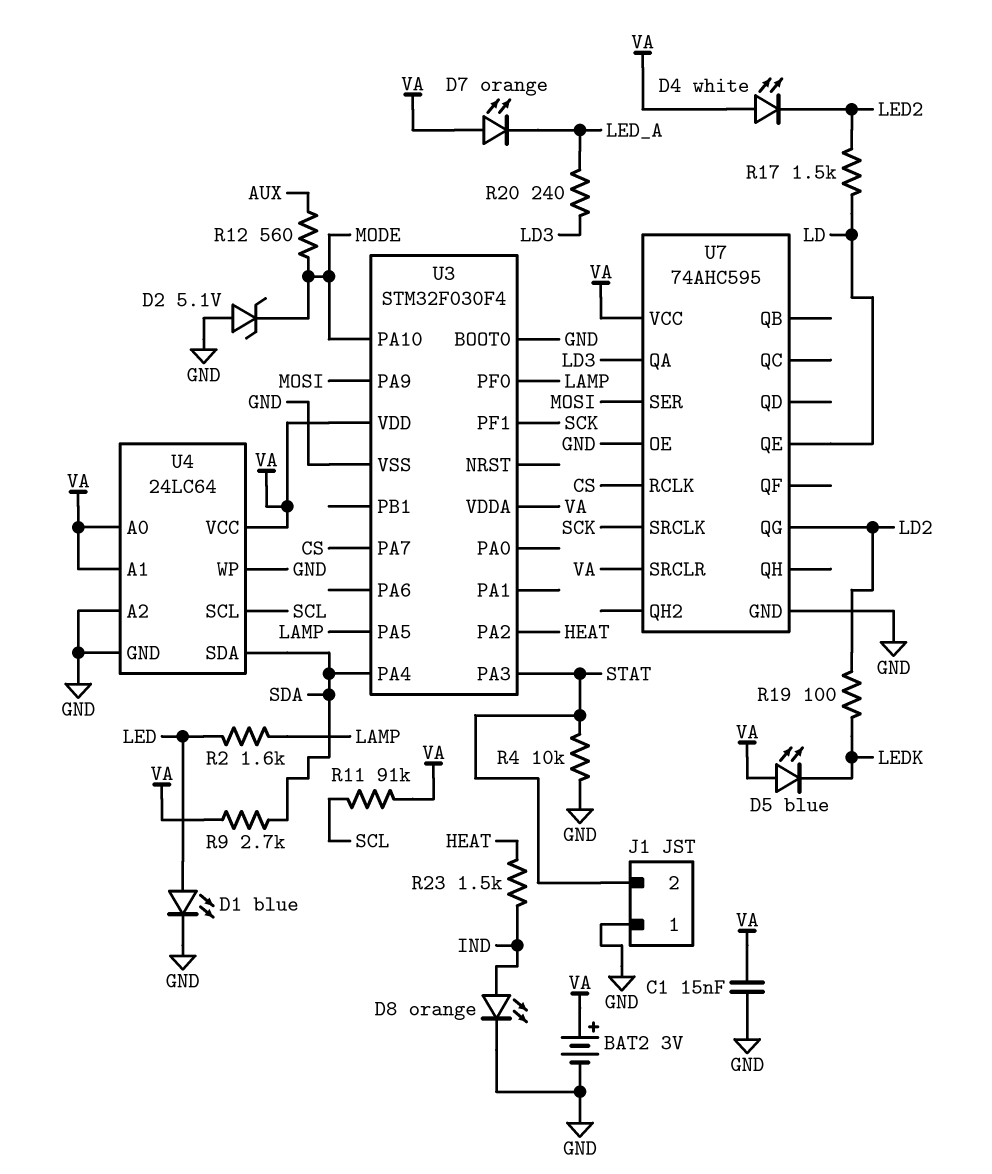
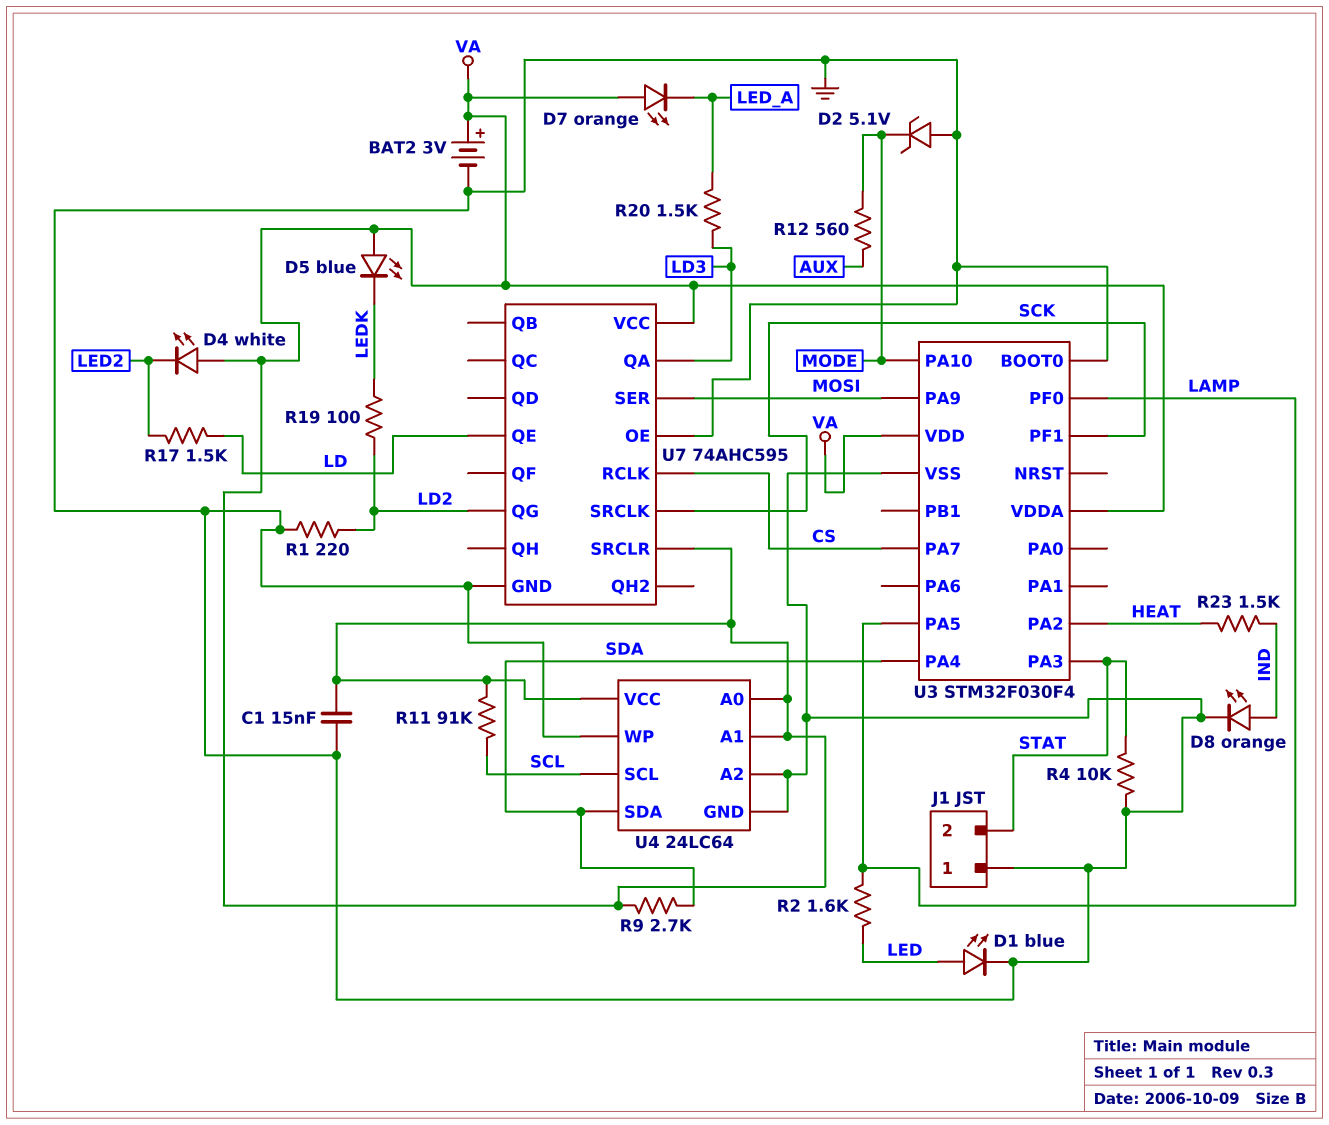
R1: none -> 220 (GND, LD2)
R20: 240 (LD3, LED_A) -> 1.5k (LD3, LED_A)

